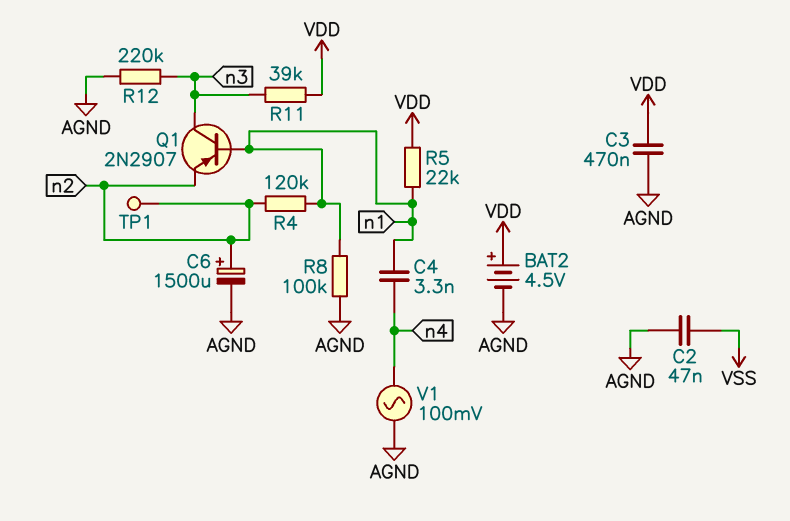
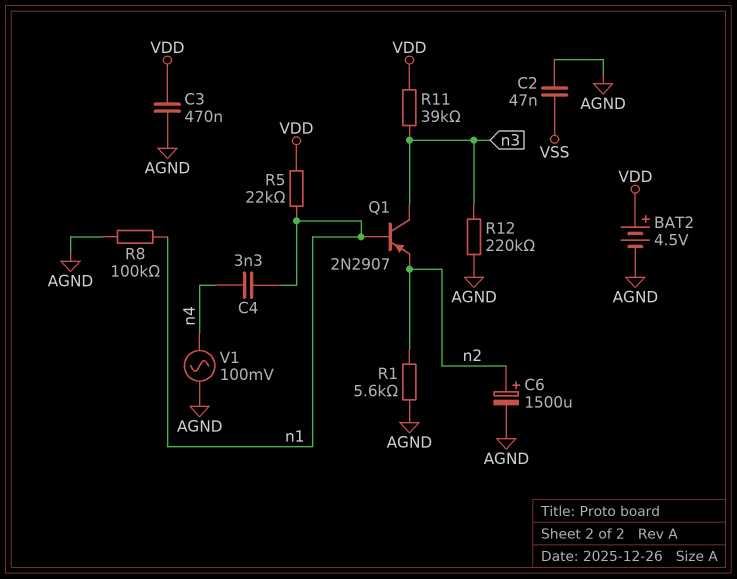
R1: none -> 5.6k (AGND, n2)
R4: 120k (n1, n2) -> none
TP1: test point (n2) -> none

